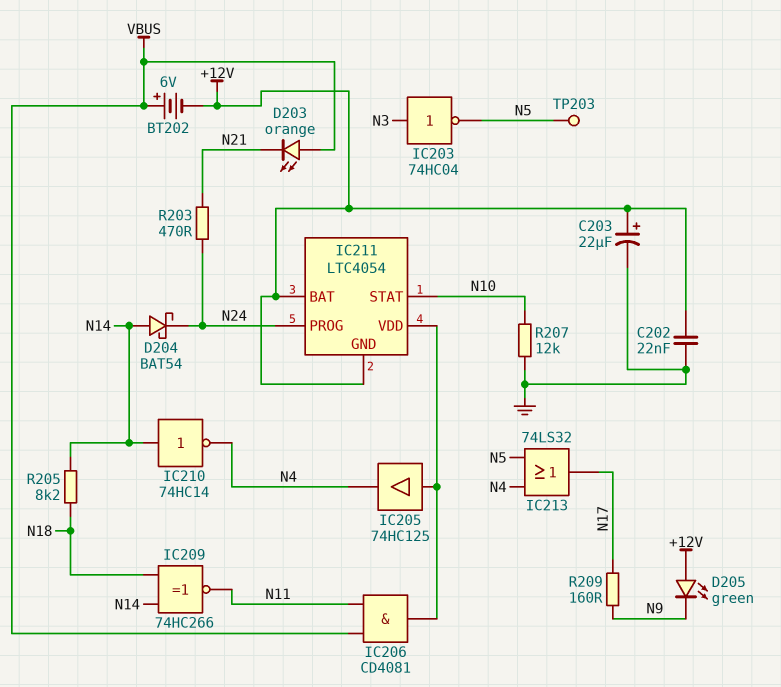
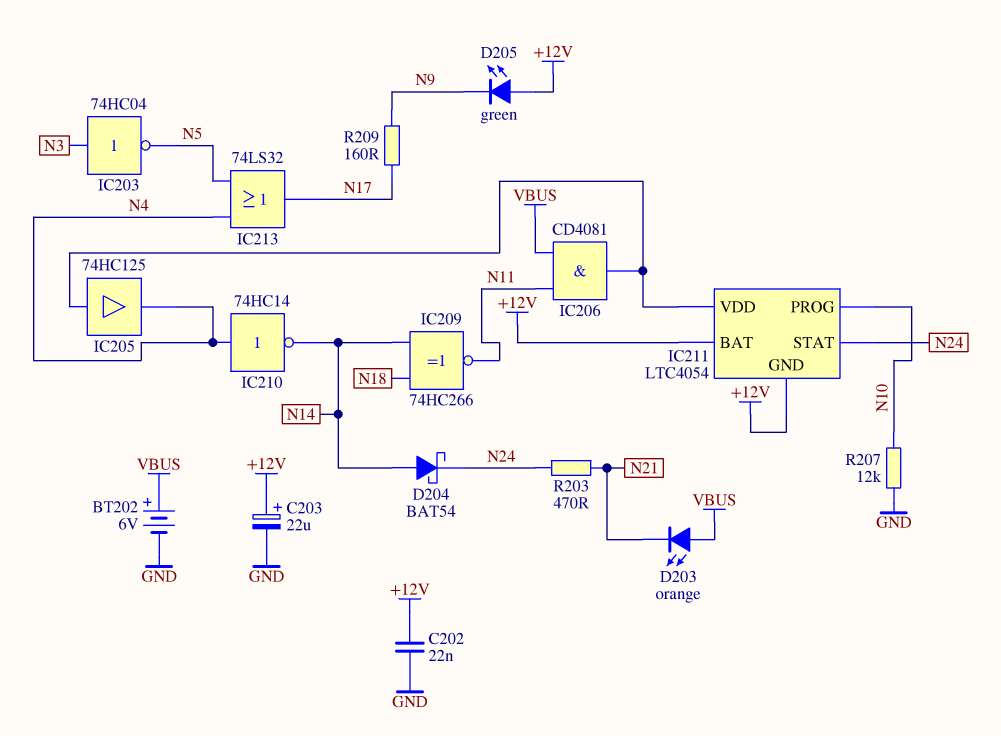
BT202: 6V (plus VBUS, minus +12V) -> 6V (plus VBUS, minus GND)
IC210: NOT 74HC14 (in N14, out N4) -> NOT 74HC14 (in N4, out N14)
IC211 pin PROG: N24 -> N10
IC211 pin STAT: N10 -> N24
R205: 8.2k (N14, N18) -> none
TP203: test point (N5) -> none

